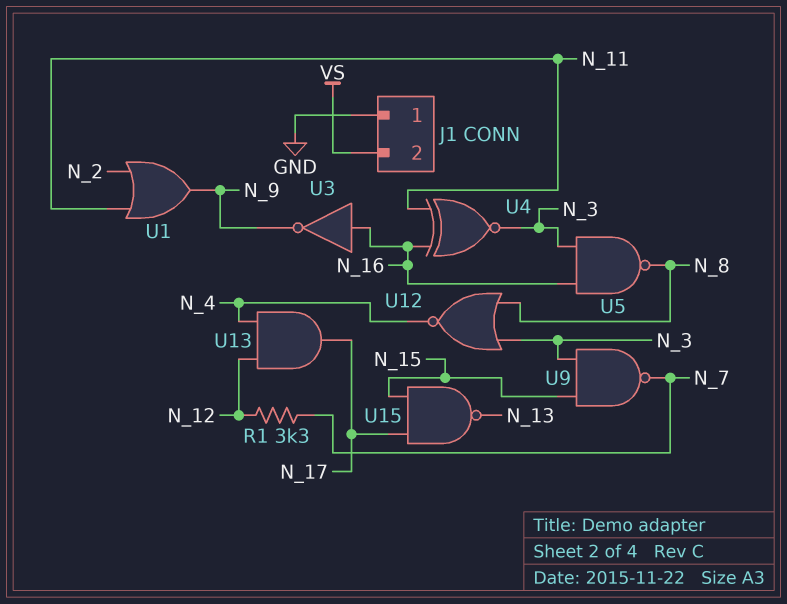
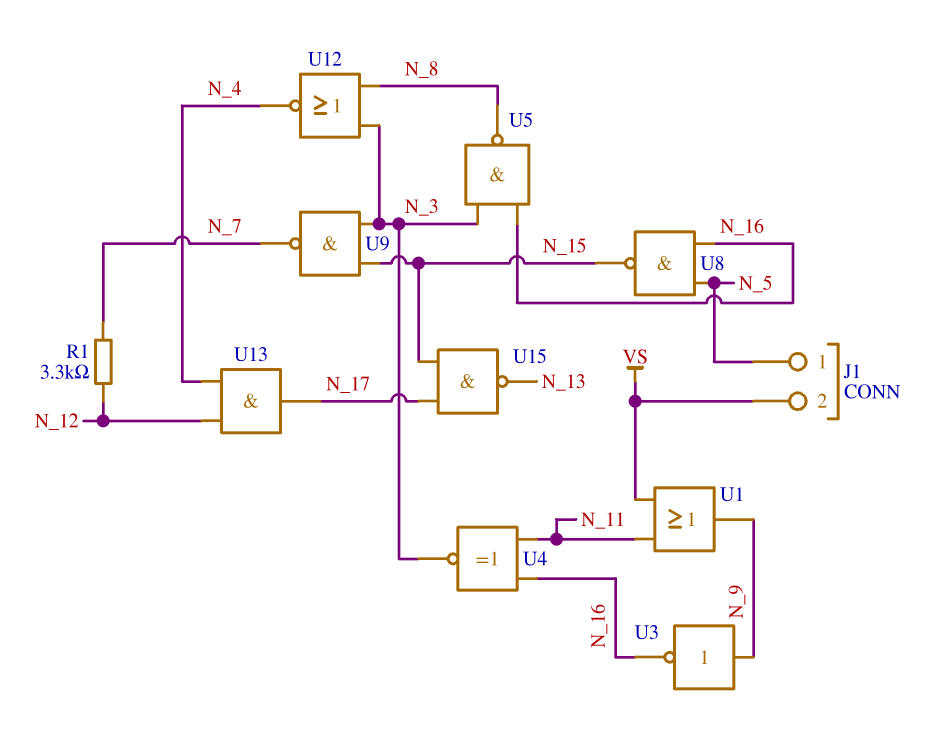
J1 pin 1: GND -> N_5
U1: OR (in N_2, in N_11, out N_9) -> OR (in N_11, in VS, out N_9)
U3: NOT (in N_16, out N_9) -> NOT (in N_9, out N_16)
U8: none -> NAND (in N_5, in N_16, out N_15)

